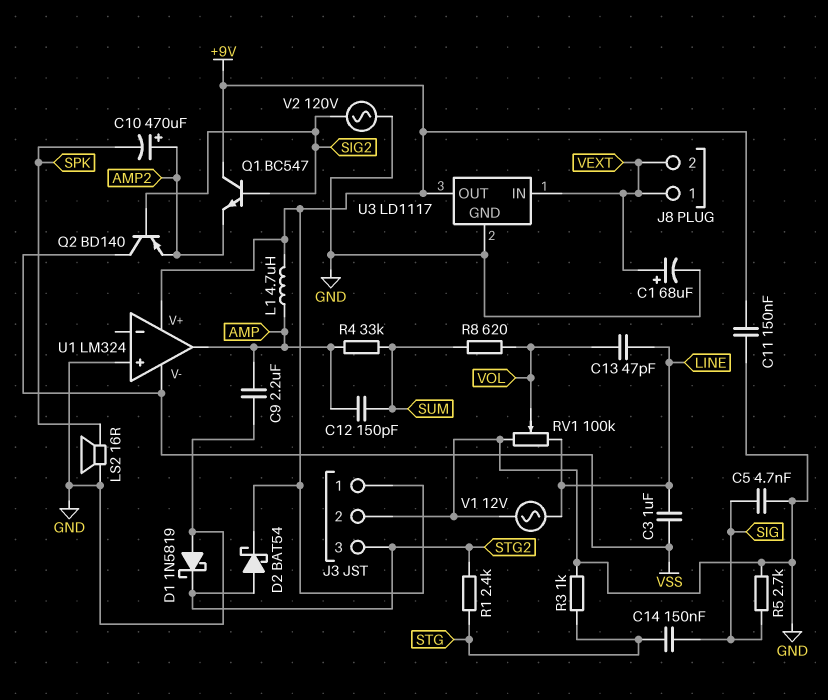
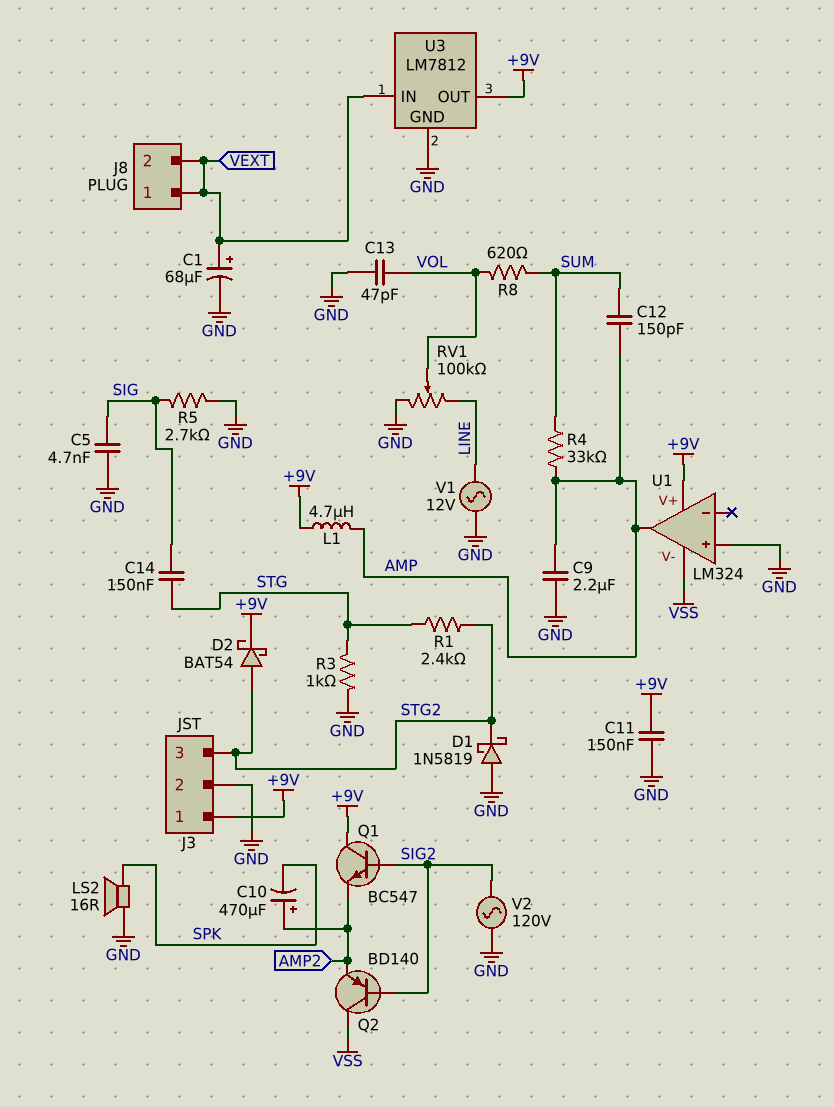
C3: 1uF (LINE, VSS) -> none
C13: 47pF (LINE, VOL) -> 47pF (GND, VOL)
U3: LD1117 -> LM7812

